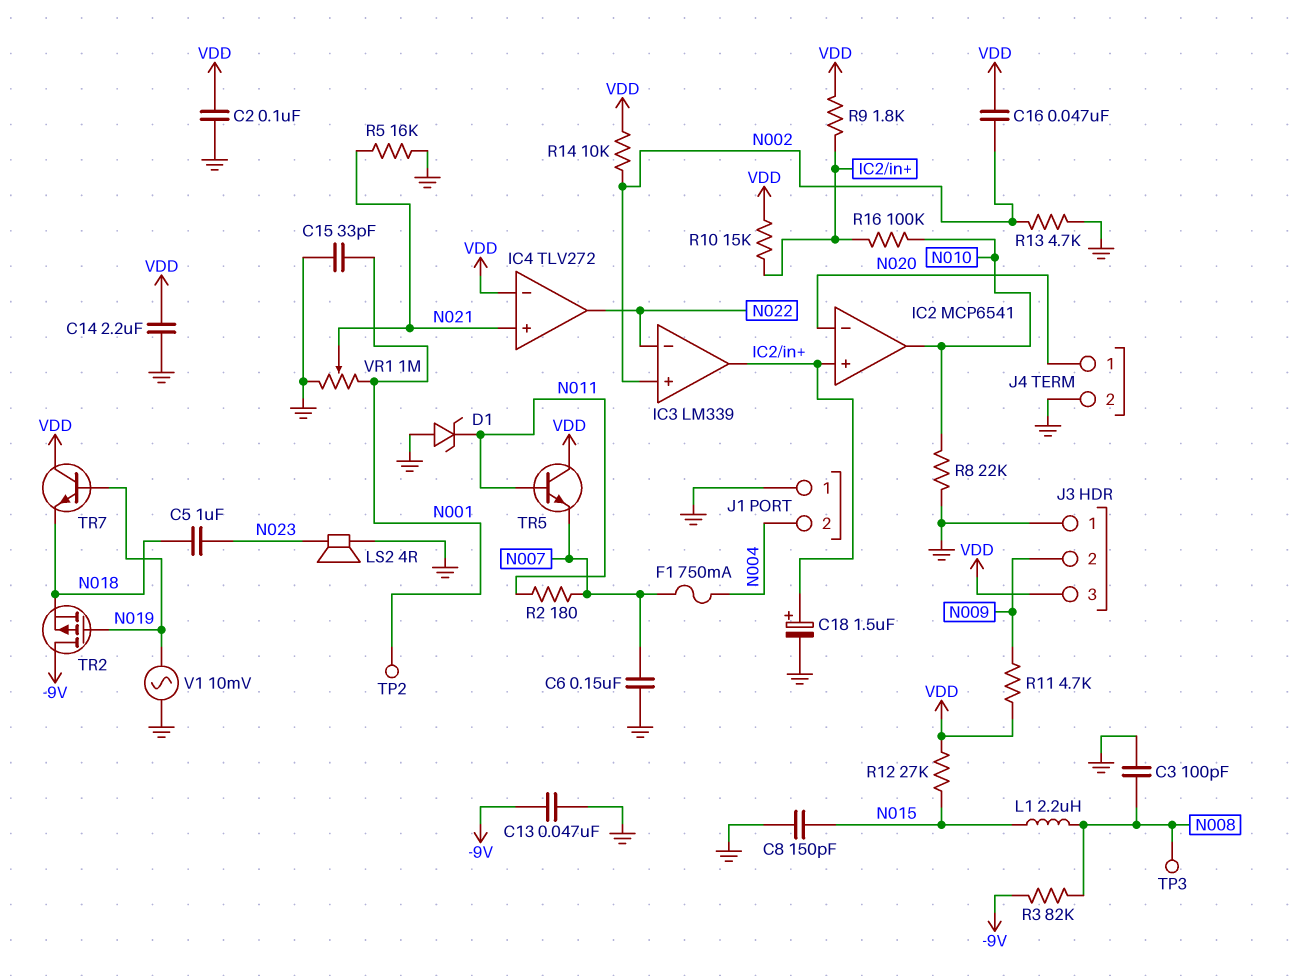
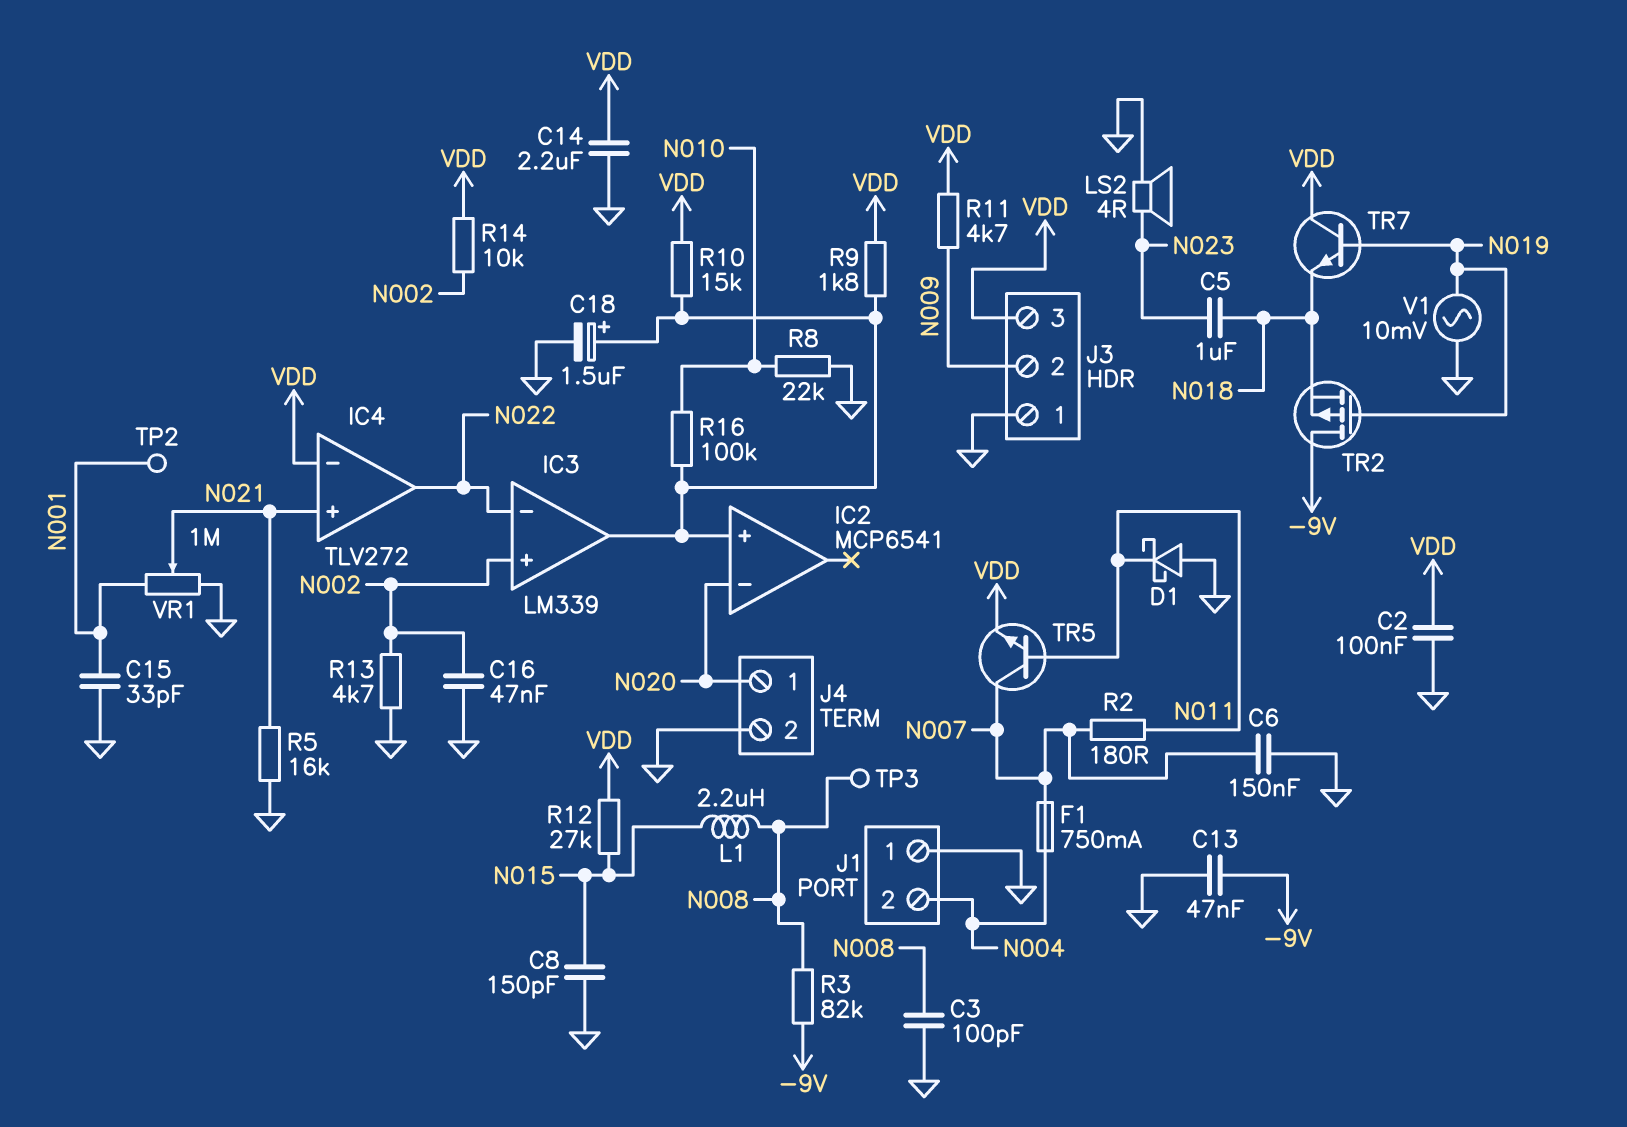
C16: 47nF (N002, VDD) -> 47nF (GND, N002)
D1: zener (A GND, K N011) -> schottky (A GND, K N011)
IC2 pin out: N010 -> none
TR5: NPN (B N011, C VDD, E N007) -> NPN (B N011, C N007, E VDD)

